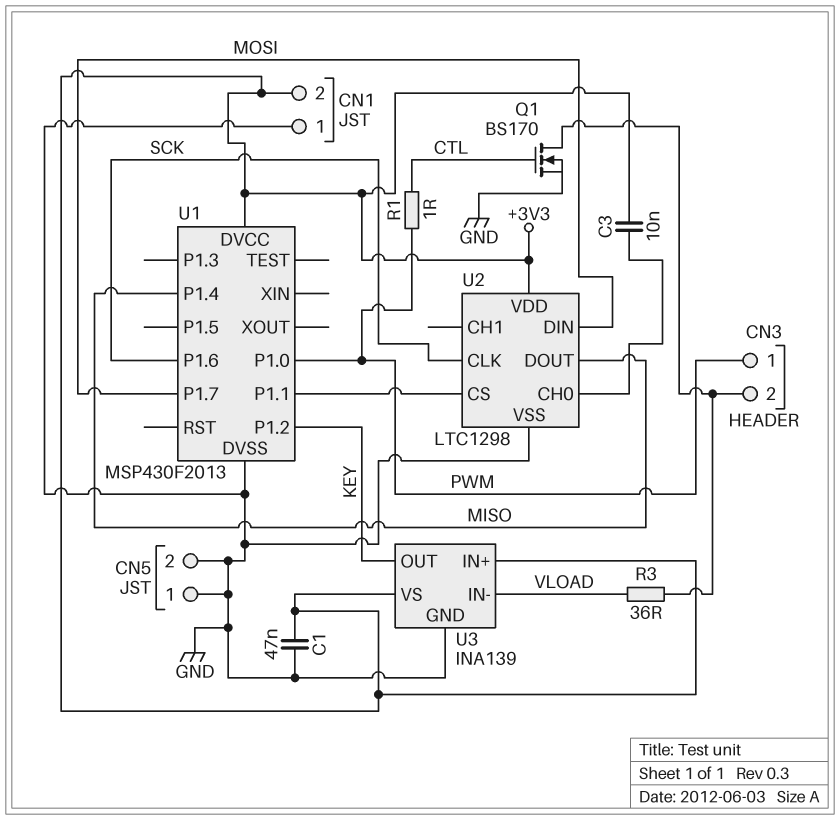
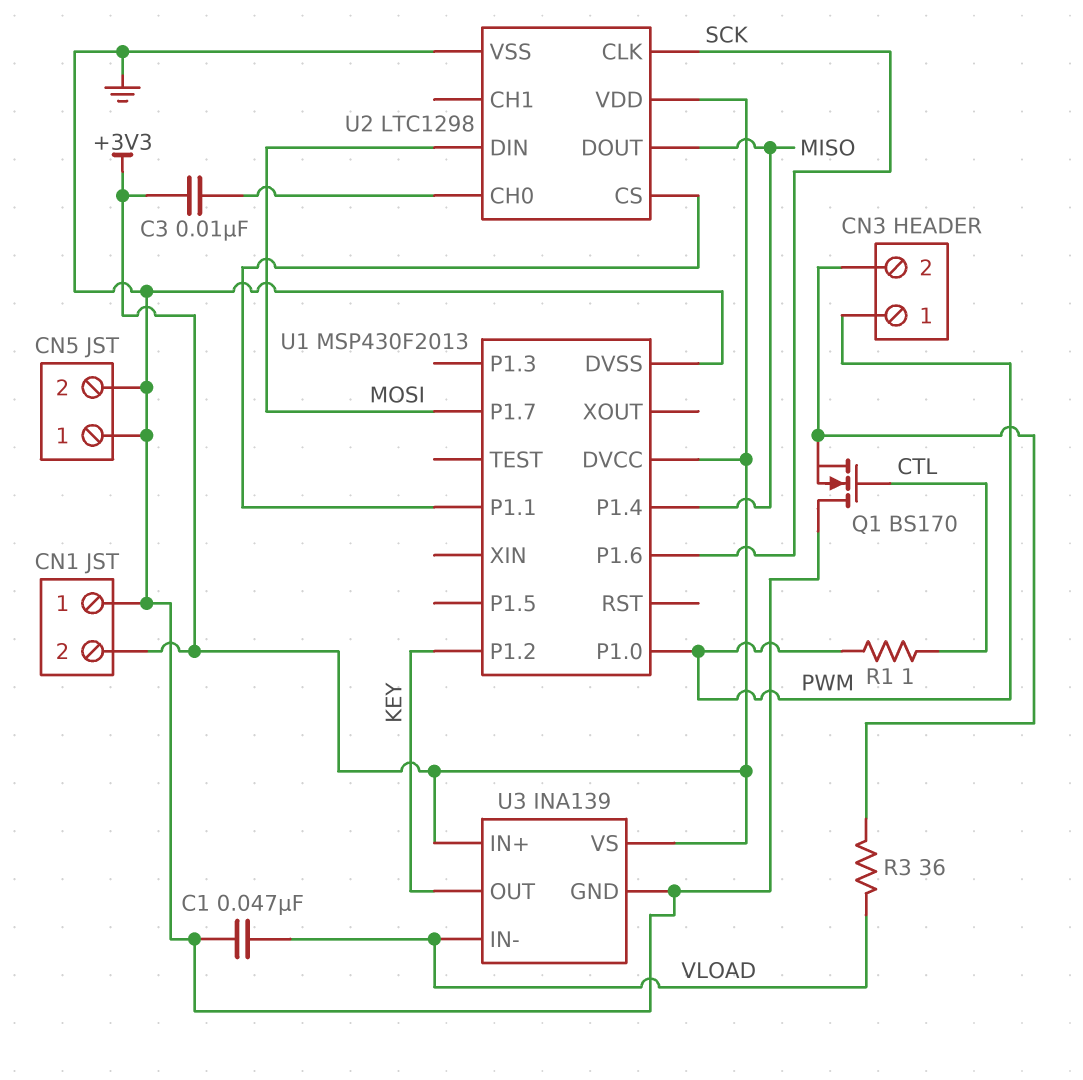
C1: 47nF (+3V3, GND) -> 47nF (GND, VLOAD)
Q1: NMOS BS170 (G CTL, D CN3/2, S GND) -> NMOS BS170 (G CTL, D GND, S CN3/2)

